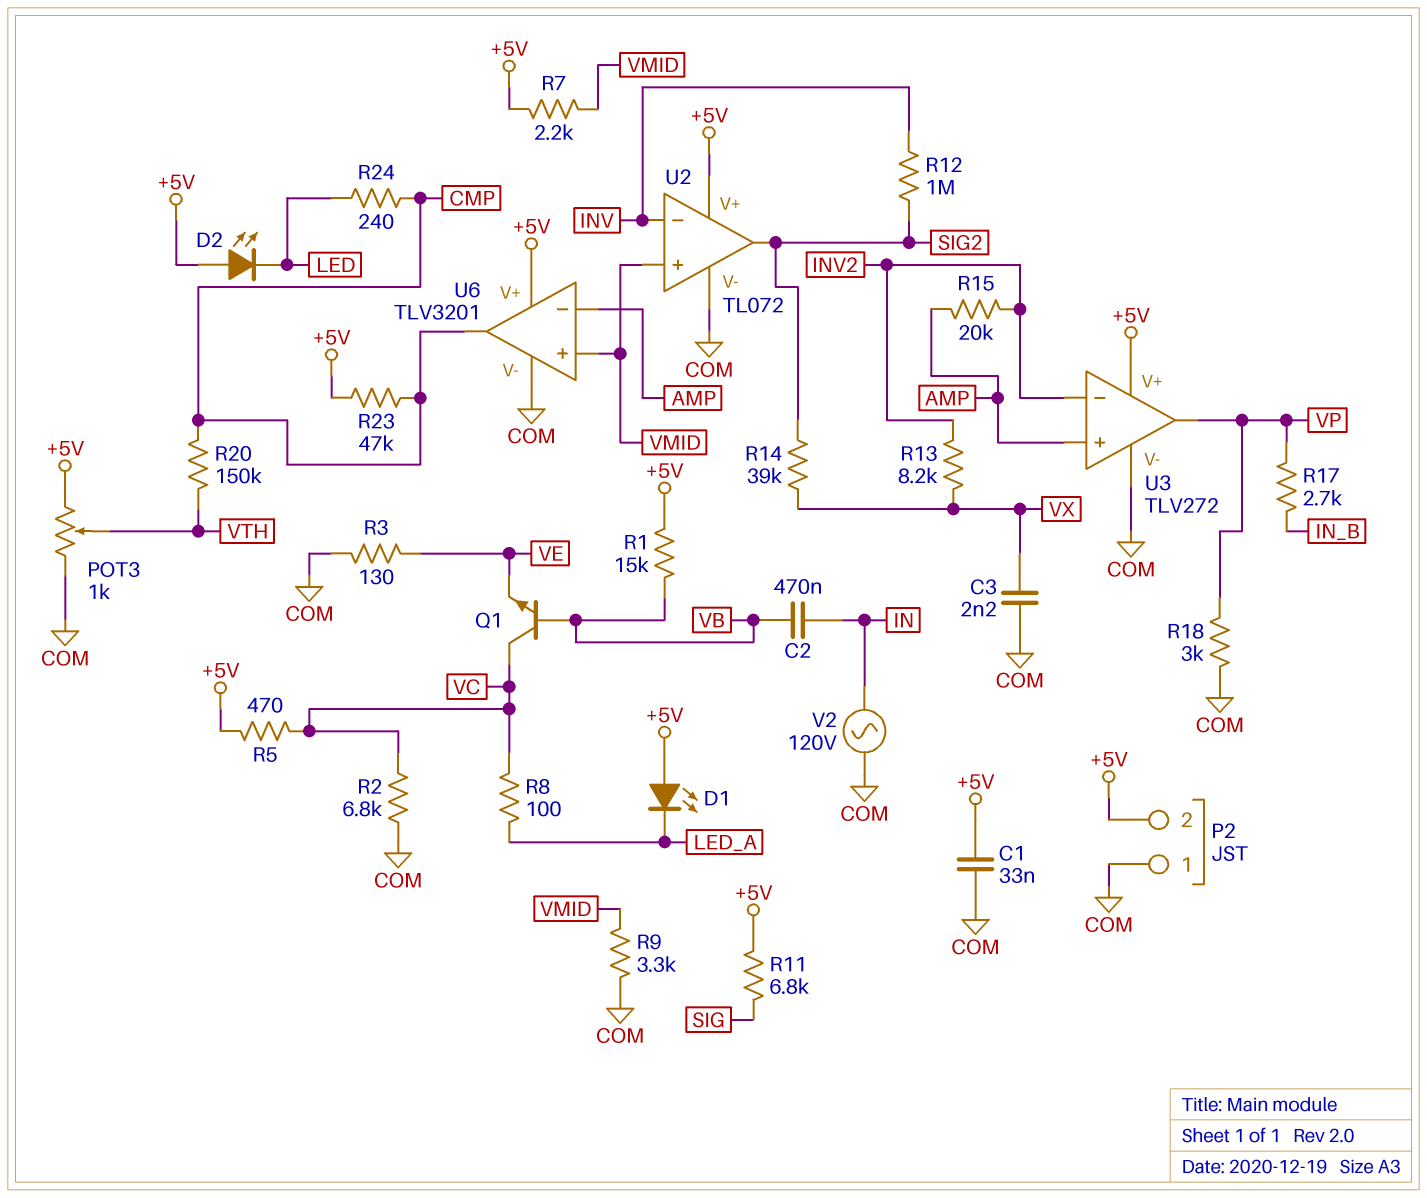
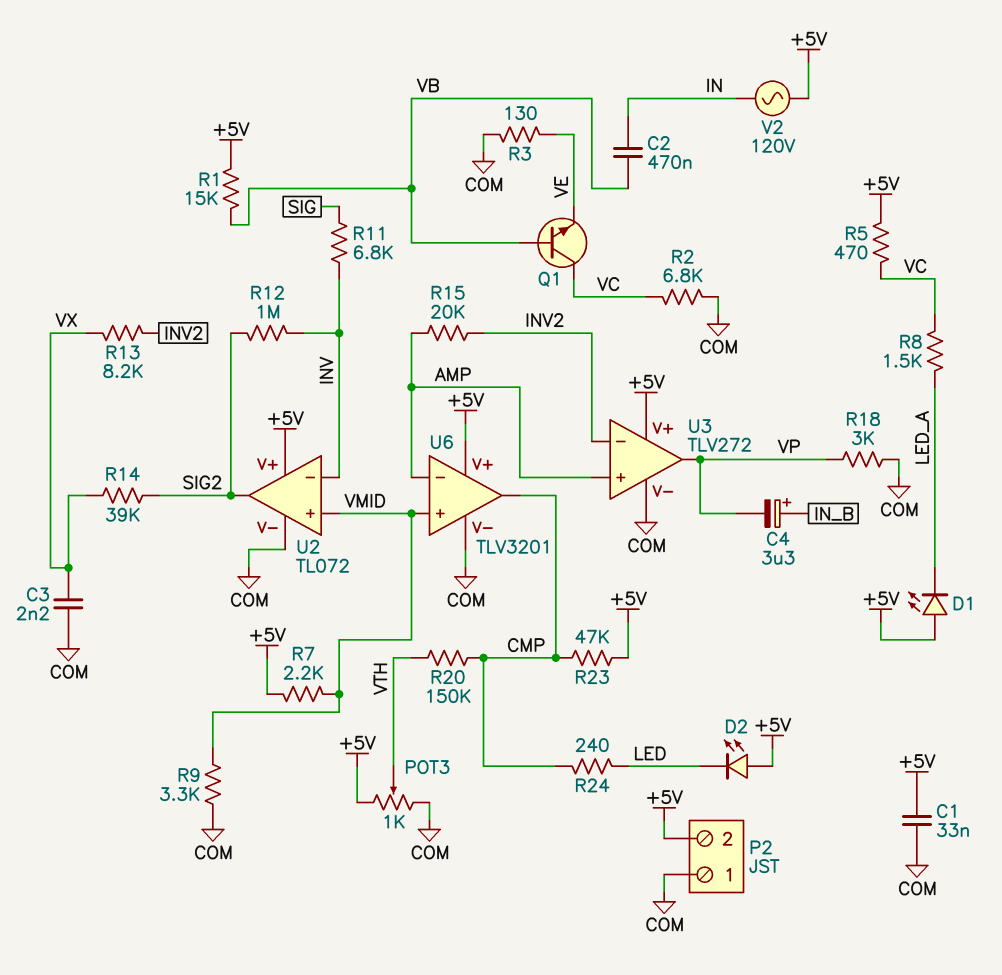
C4: none -> 3.3uF (plus IN_B, minus VP)
R8: 100 (LED_A, VC) -> 1.5k (LED_A, VC)
R11: 6.8k (+5V, SIG) -> 6.8k (INV, SIG)
R17: 2.7k (IN_B, VP) -> none
V2: AC 120V (COM, IN) -> AC 120V (+5V, IN)

